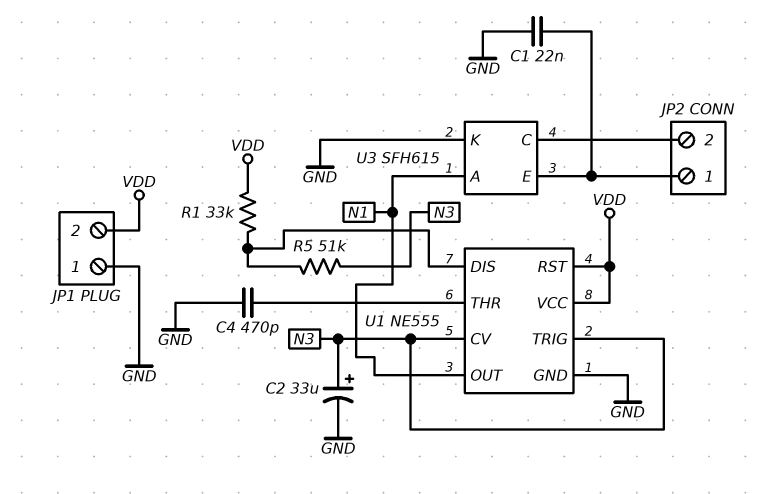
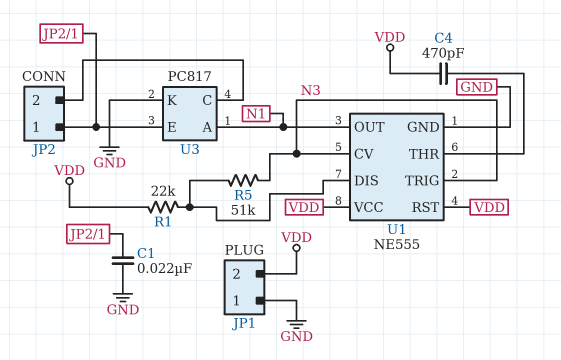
C2: 33uF (plus N3, minus GND) -> none
C4: 470pF (GND, U1/THR) -> 470pF (U1/THR, VDD)
R1: 33k (U1/DIS, VDD) -> 22k (U1/DIS, VDD)
U3: SFH615 -> PC817

